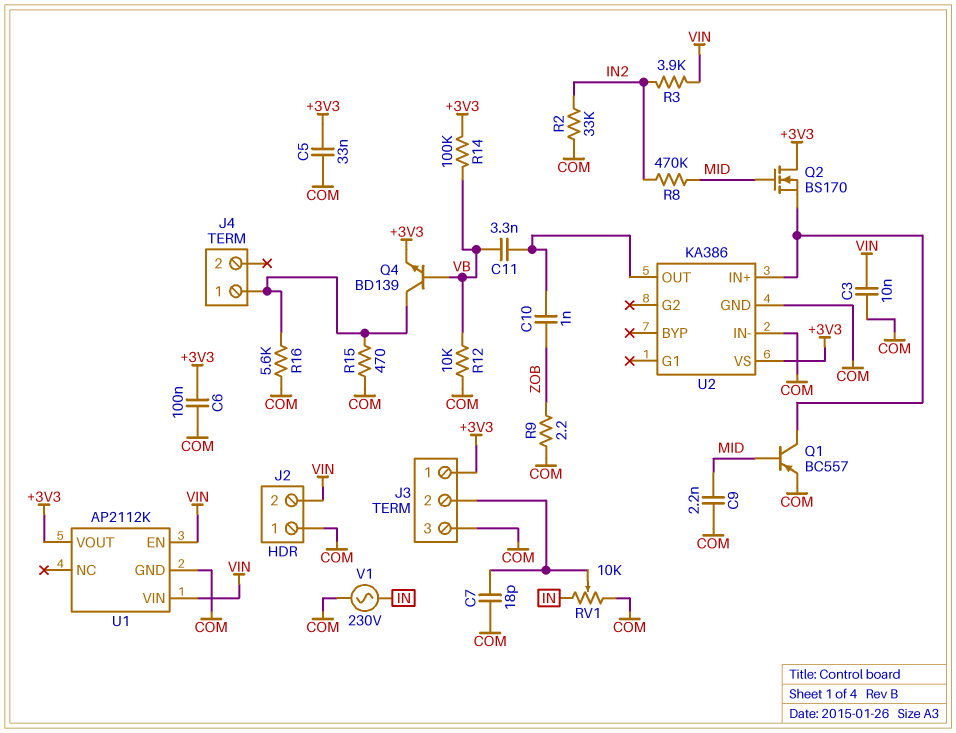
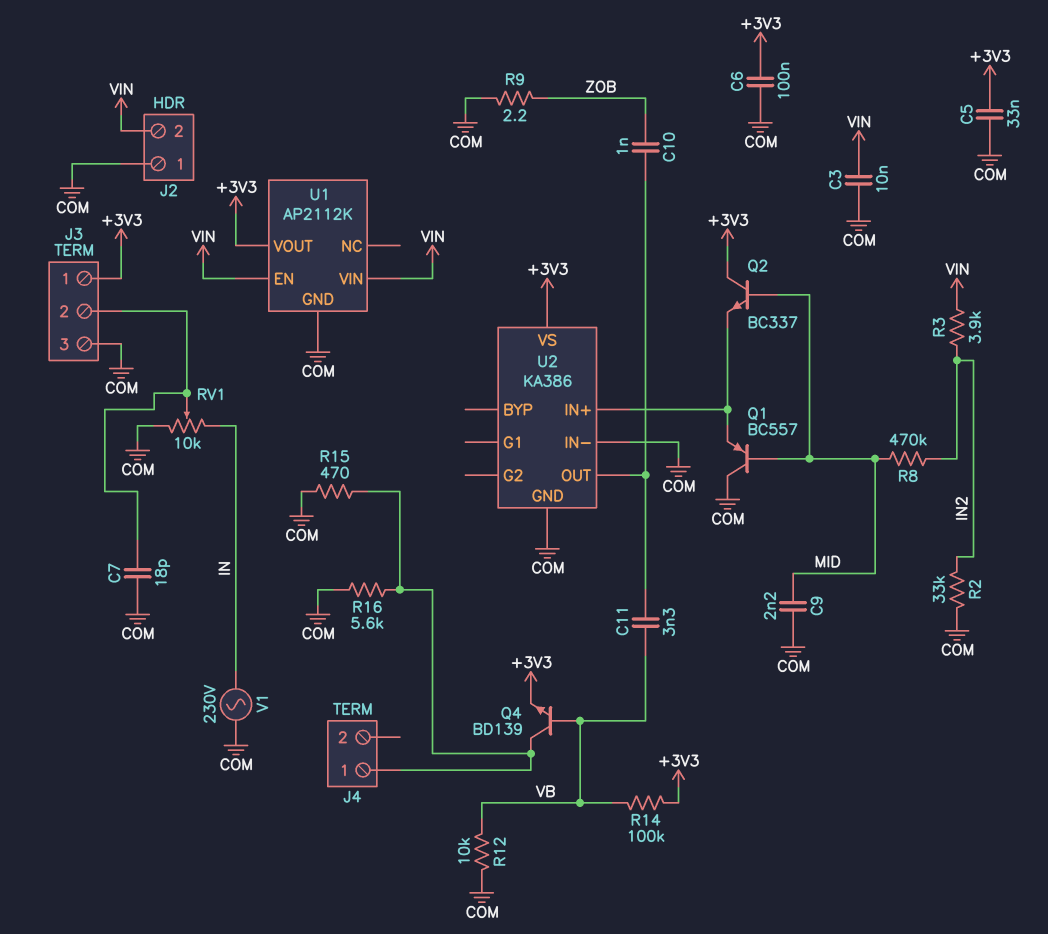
Q1: PNP BC557 (B MID, C U2/IN+, E COM) -> PNP BC557 (B MID, C COM, E U2/IN+)
Q2: NMOS BS170 (G MID, D +3V3, S U2/IN+) -> NPN BC337 (B MID, C +3V3, E U2/IN+)

